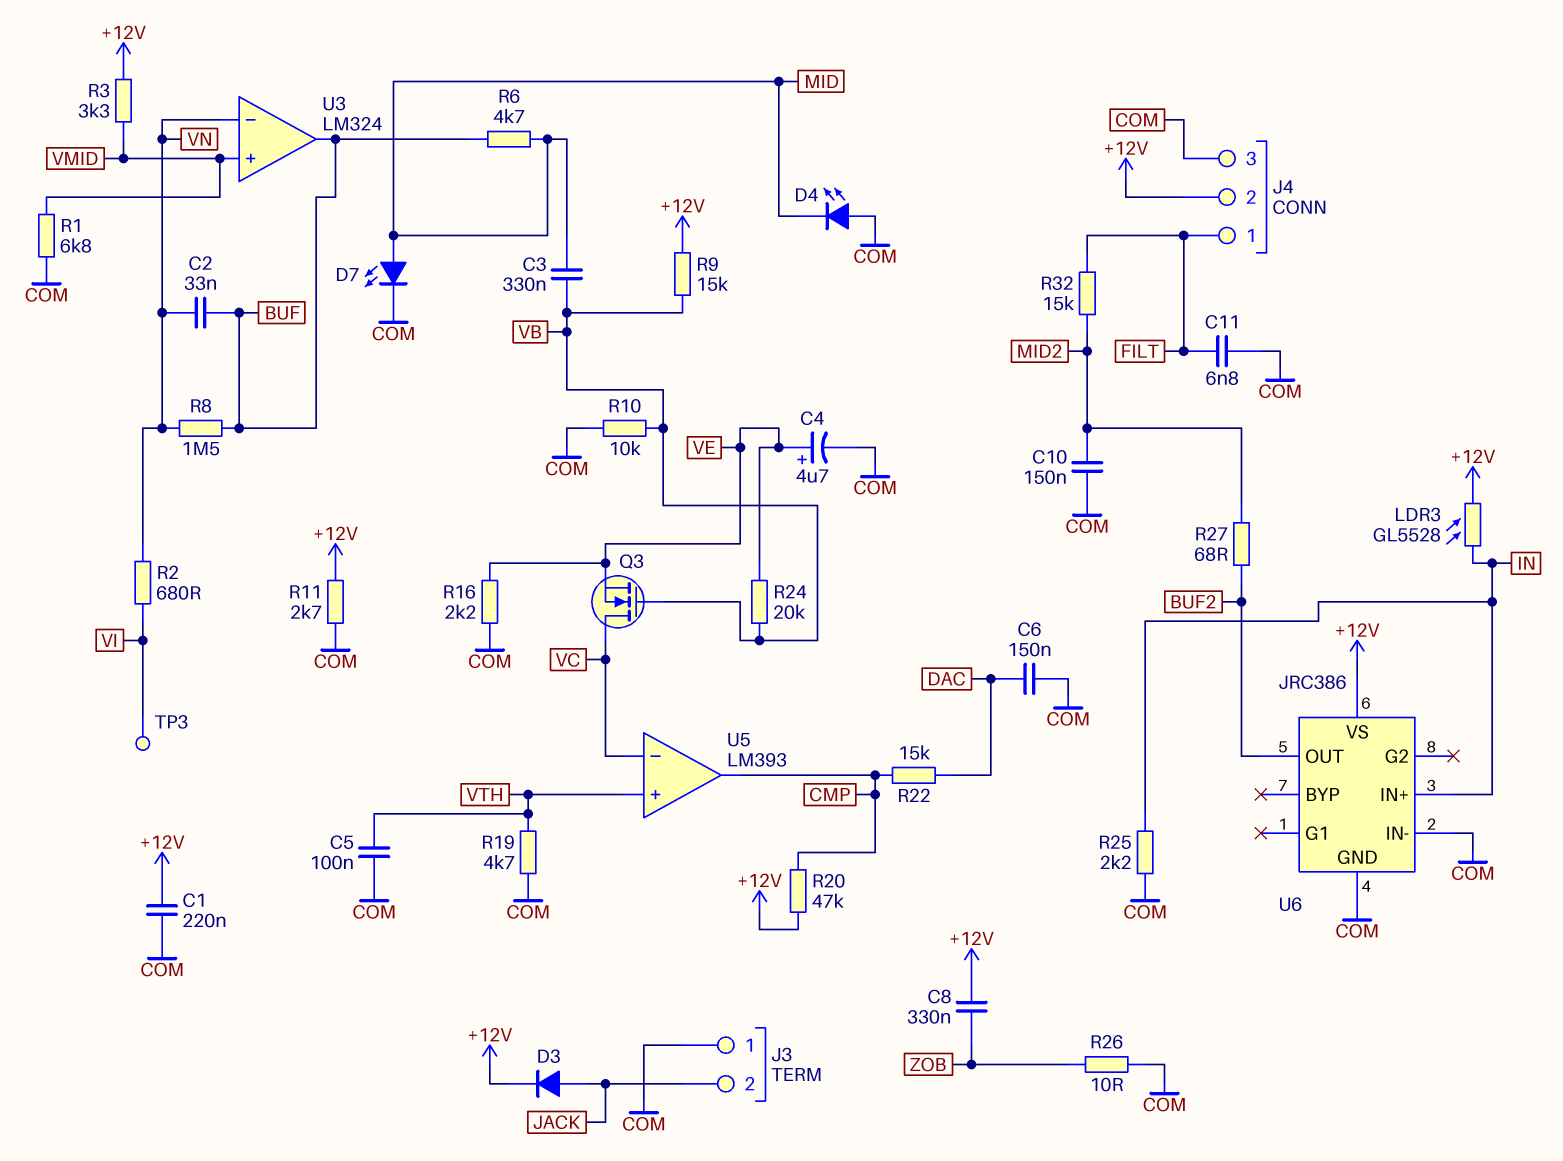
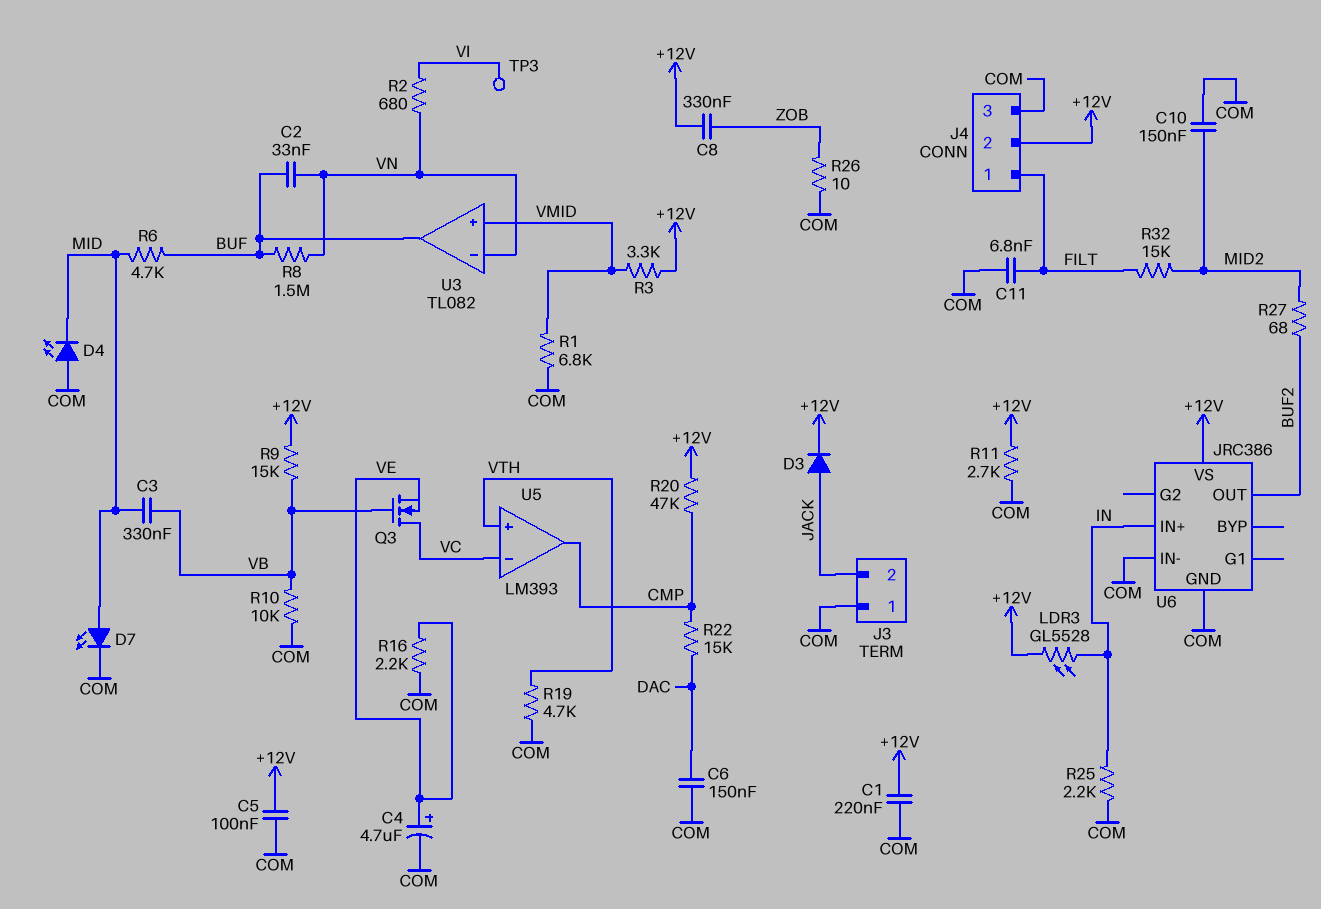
C5: 100nF (COM, VTH) -> 100nF (+12V, COM)
R24: 20k (VB, VE) -> none
U3: LM324 -> TL082

